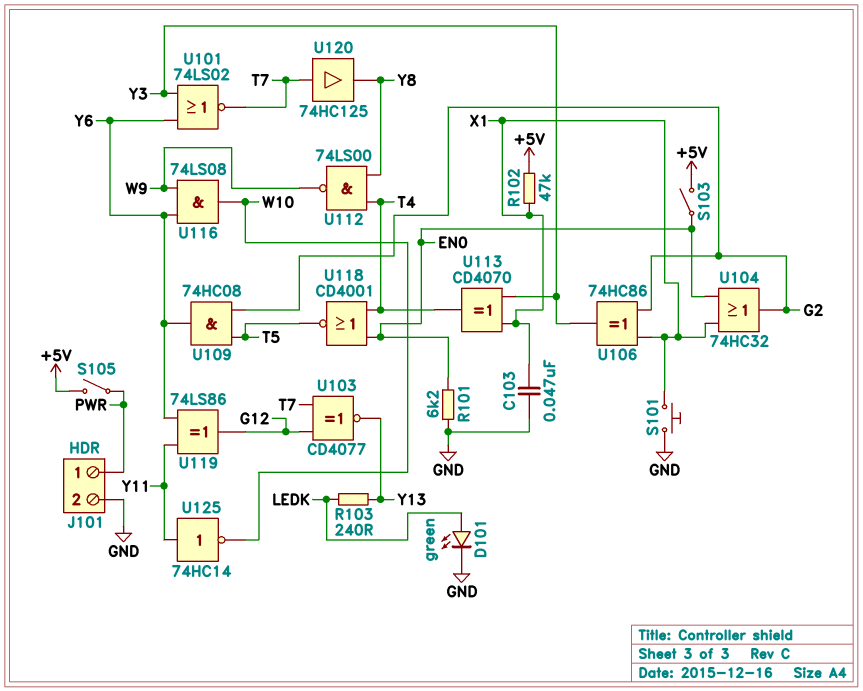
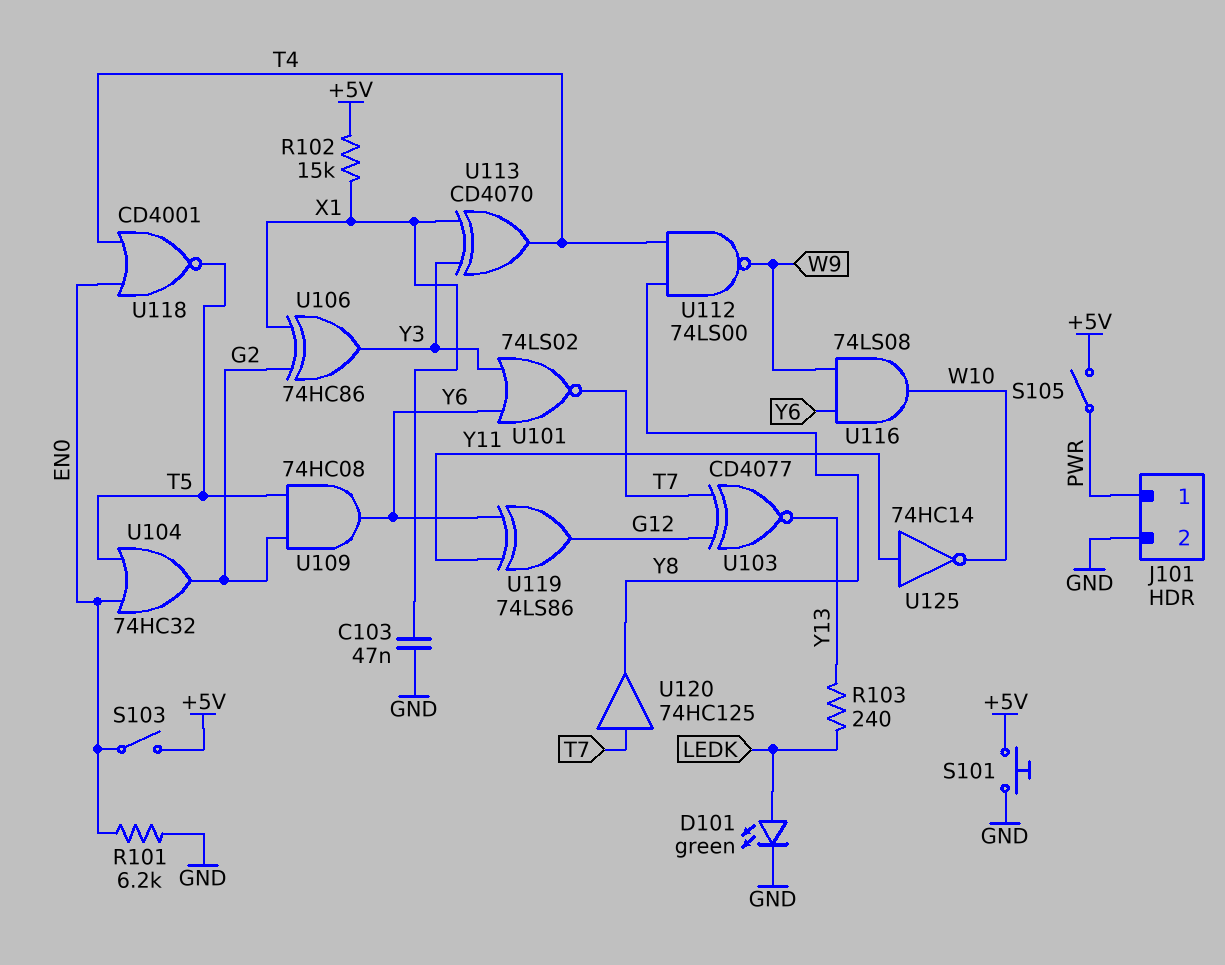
R102: 47k (+5V, X1) -> 15k (+5V, X1)
S101: button (GND, X1) -> button (+5V, GND)
U104: OR 74HC32 (in EN0, in X1, out G2) -> OR 74HC32 (in EN0, in T5, out G2)

